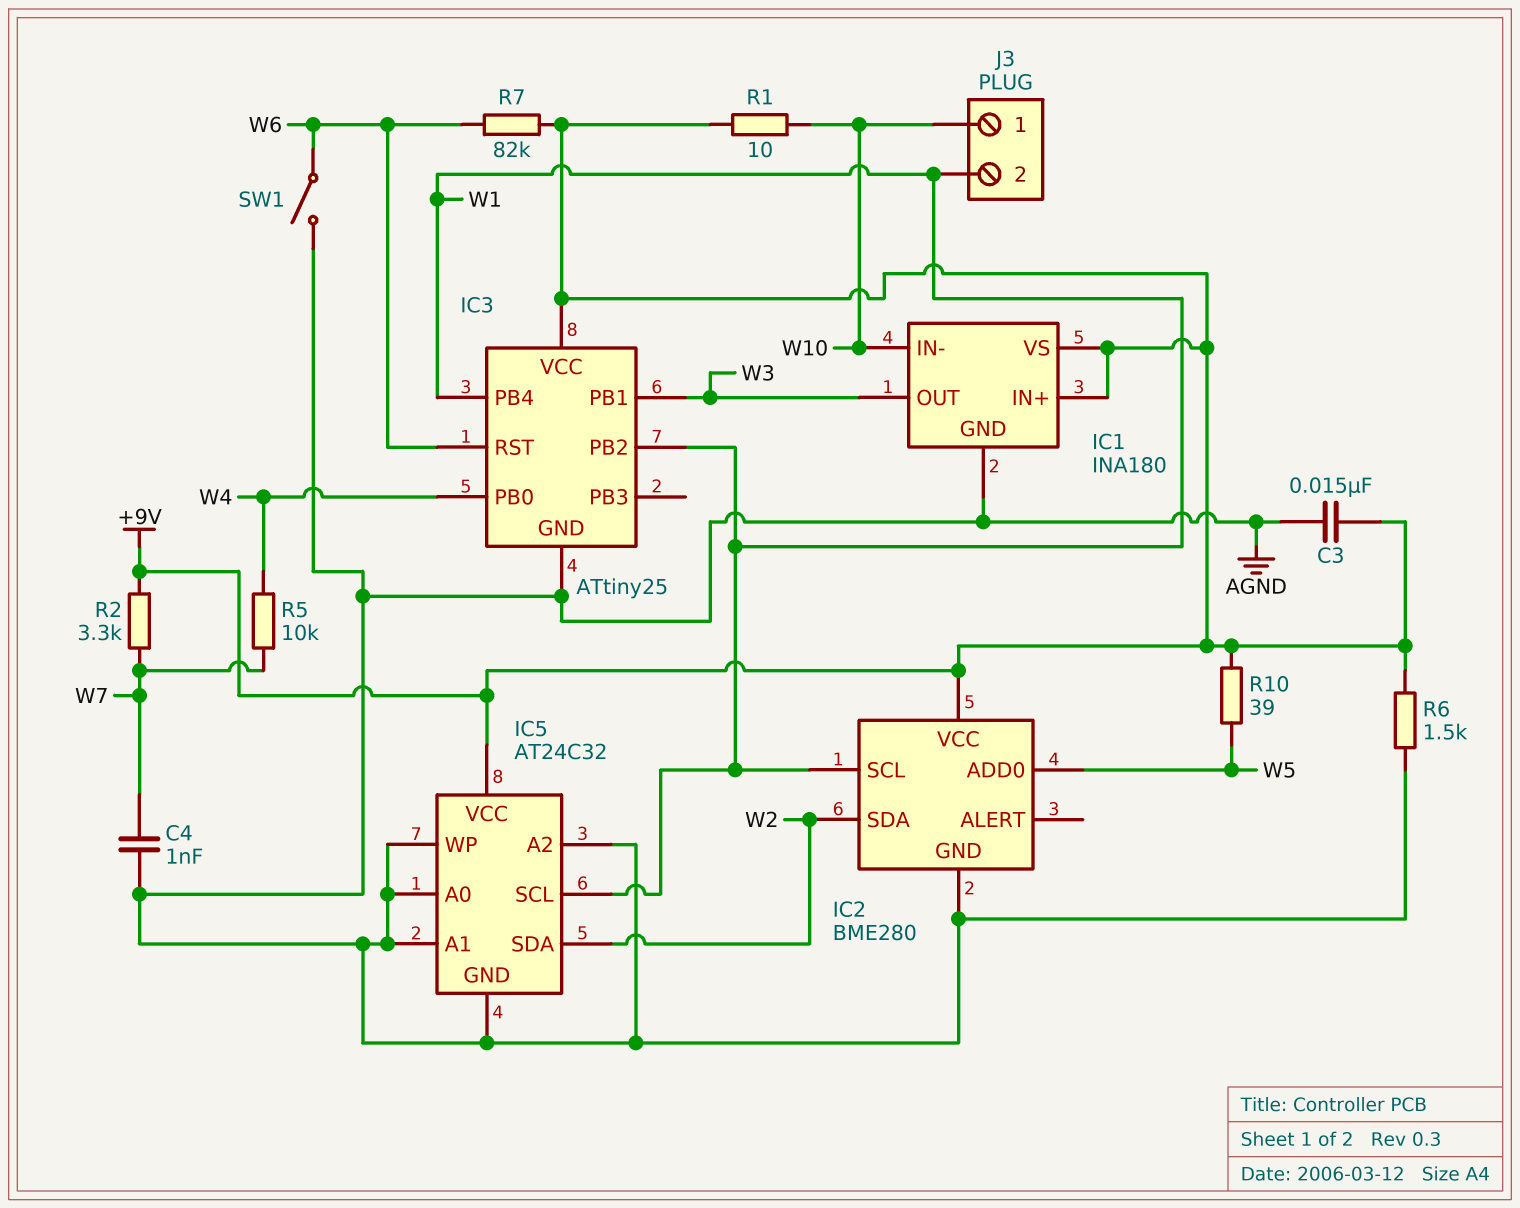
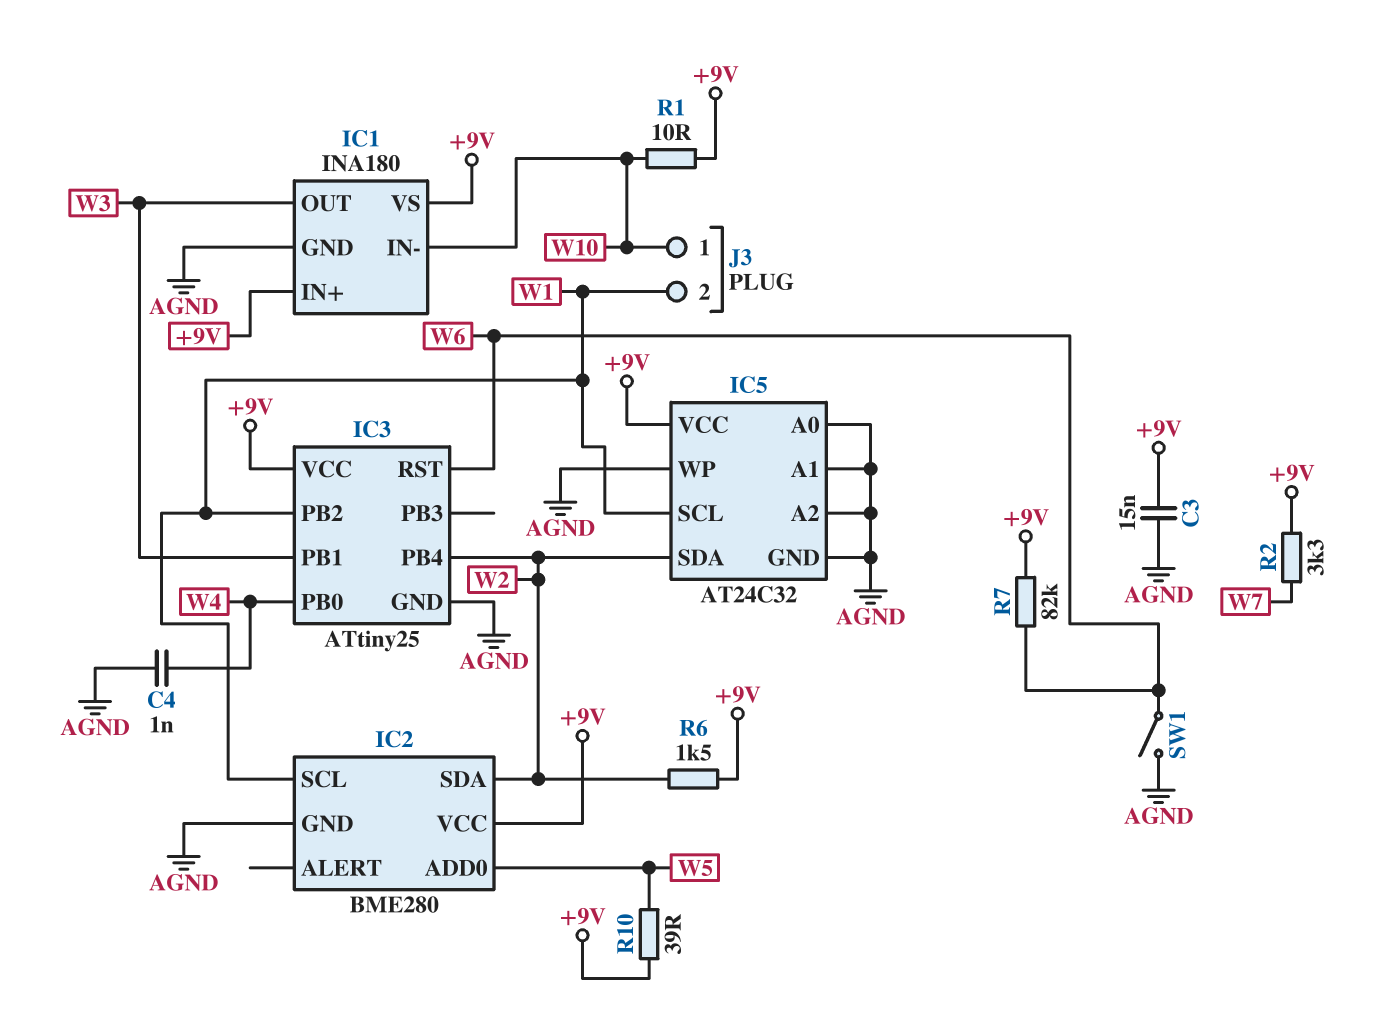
C4: 1nF (AGND, W7) -> 1nF (AGND, W4)
IC3 pin PB4: W1 -> W2
R5: 10k (W4, W7) -> none
R6: 1.5k (+9V, AGND) -> 1.5k (+9V, W2)

